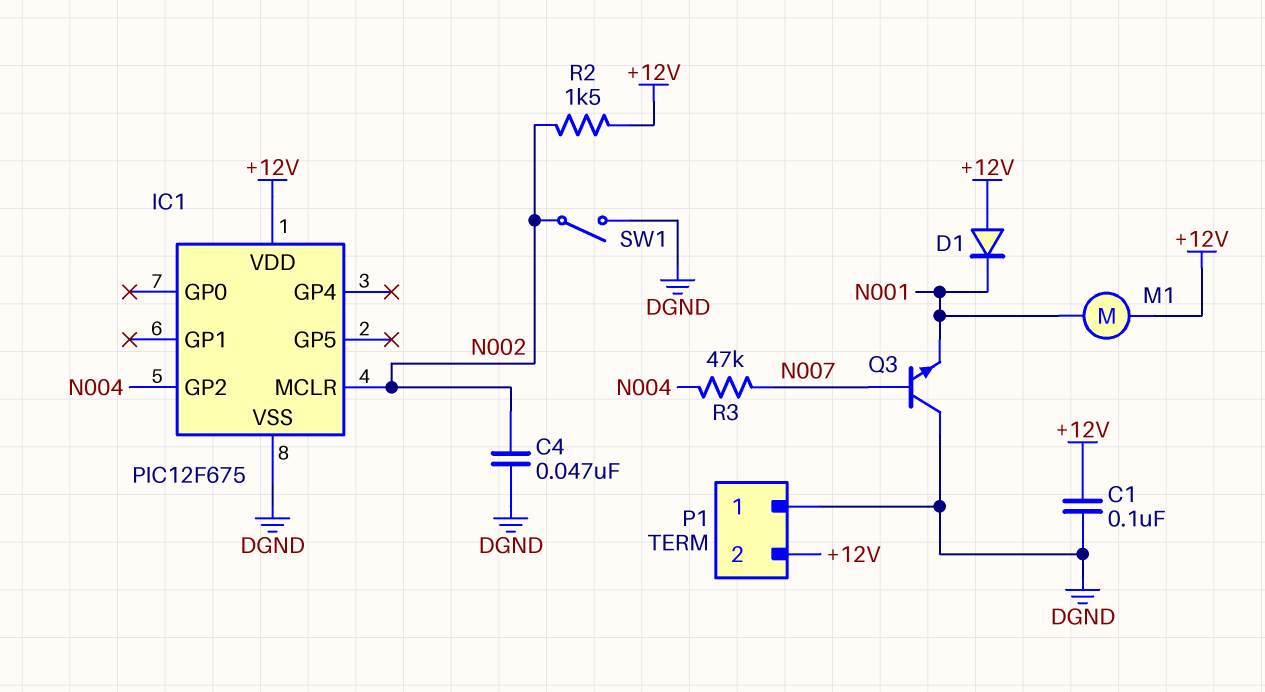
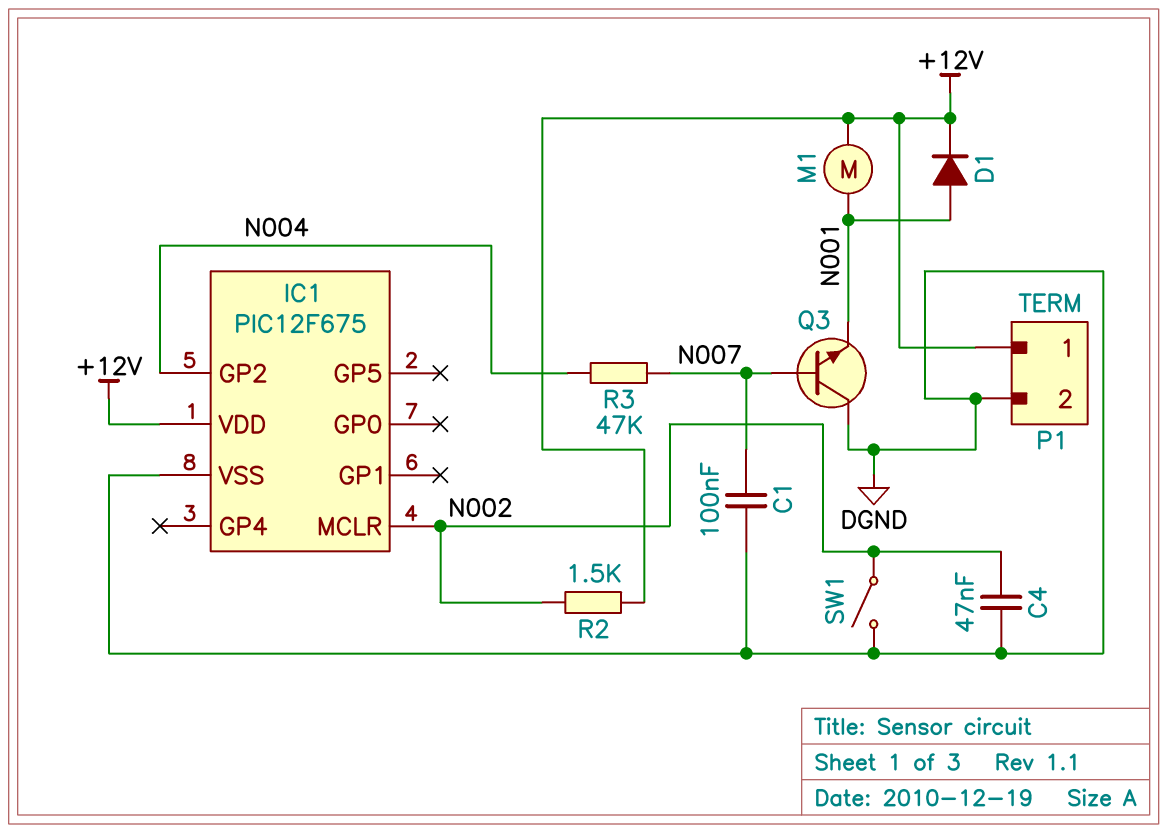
C1: 100nF (+12V, DGND) -> 100nF (DGND, N007)
D1: diode (A +12V, K N001) -> diode (A N001, K +12V)
P1 pin 1: DGND -> +12V
P1 pin 2: +12V -> DGND

